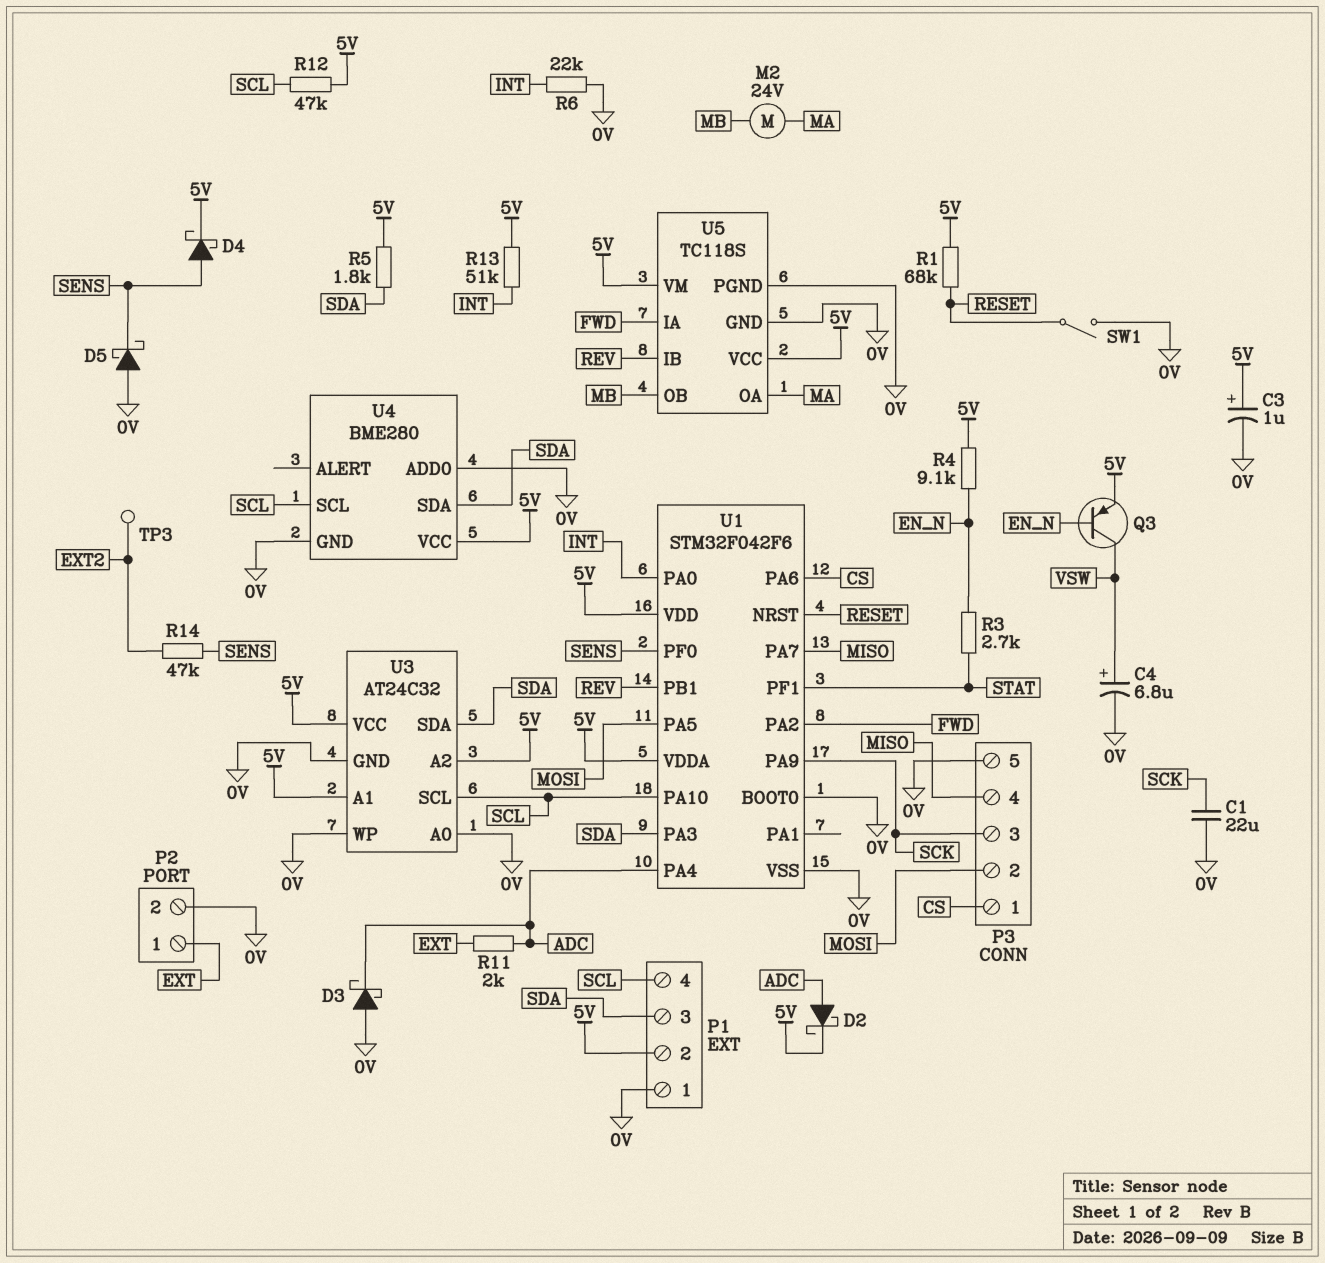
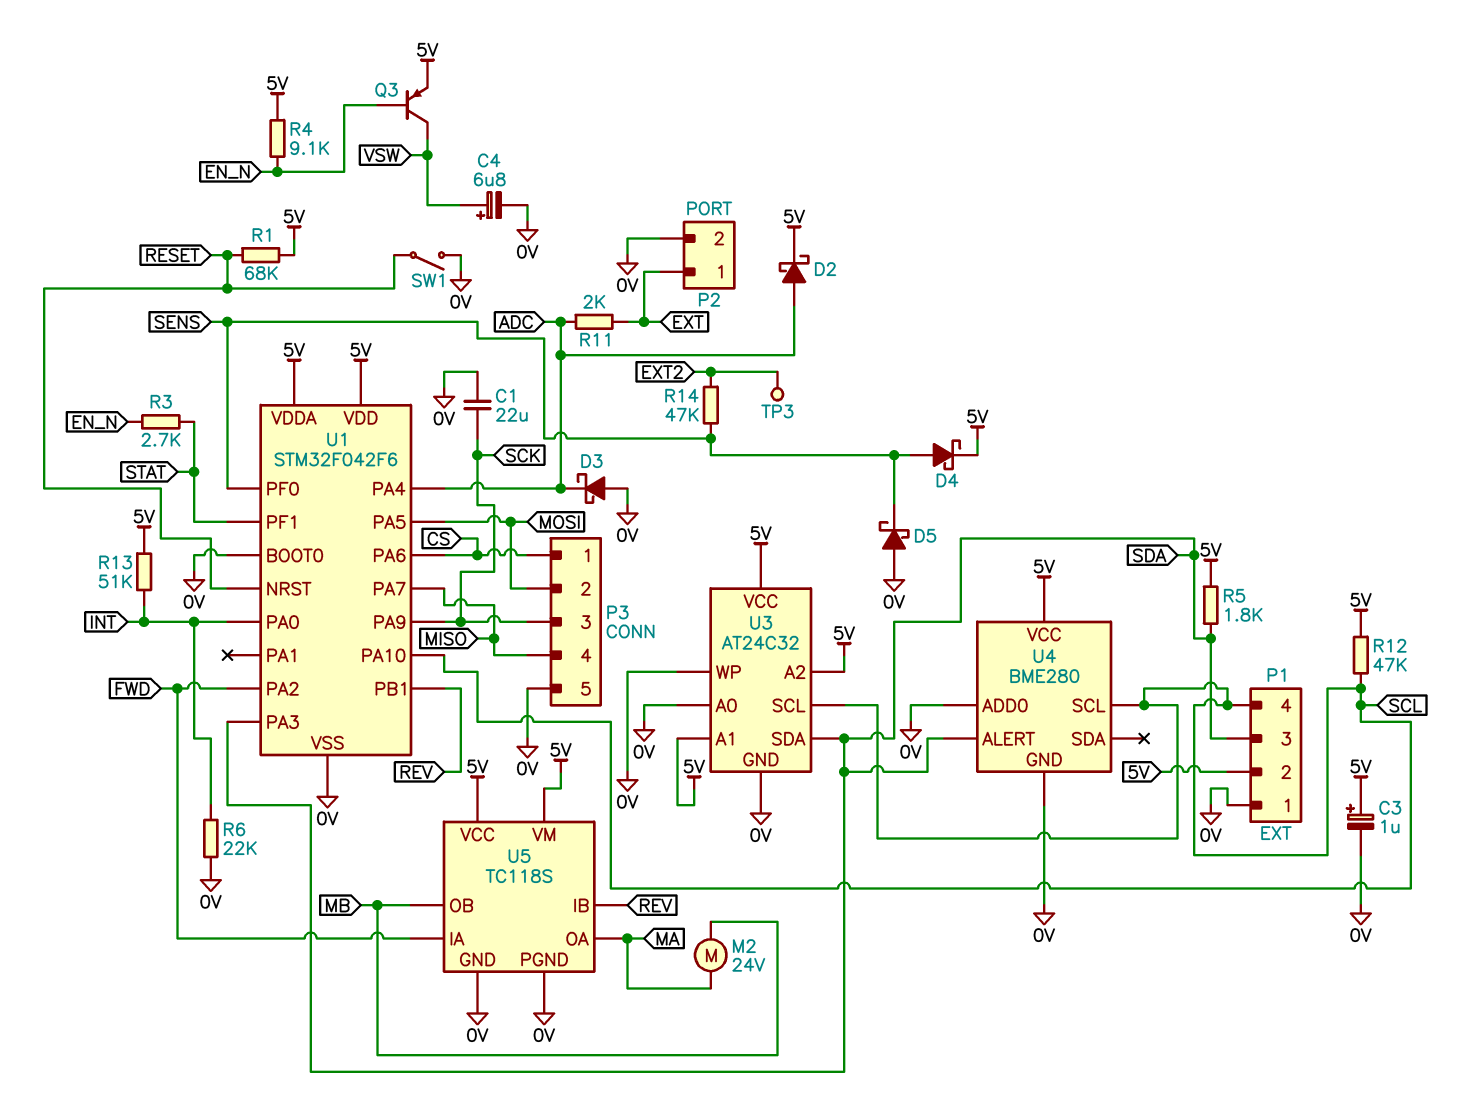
U4 pin ALERT: none -> SDA
U4 pin SDA: SDA -> none

